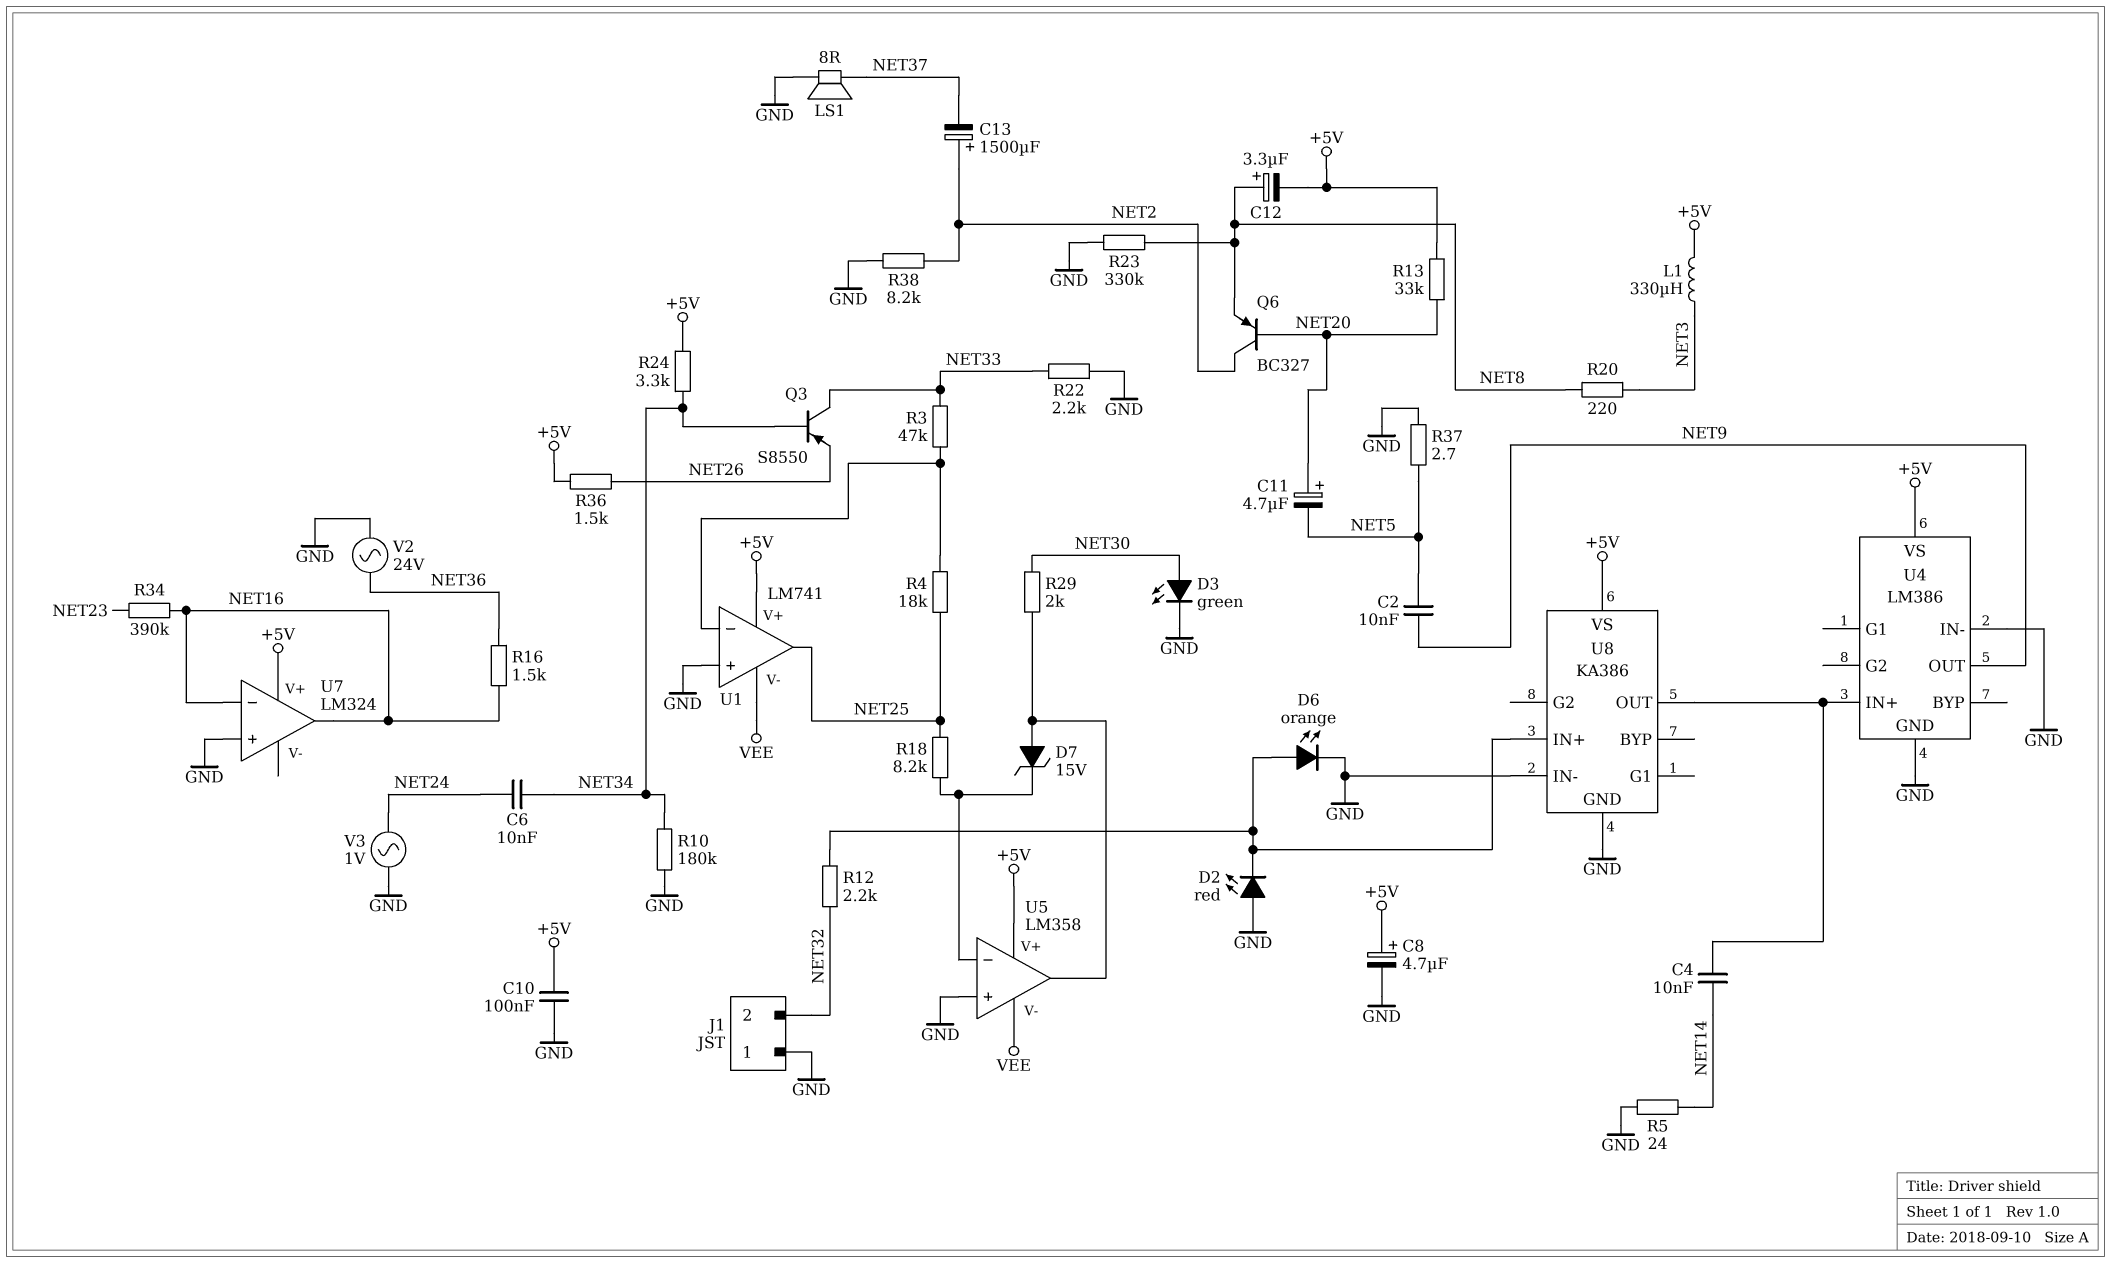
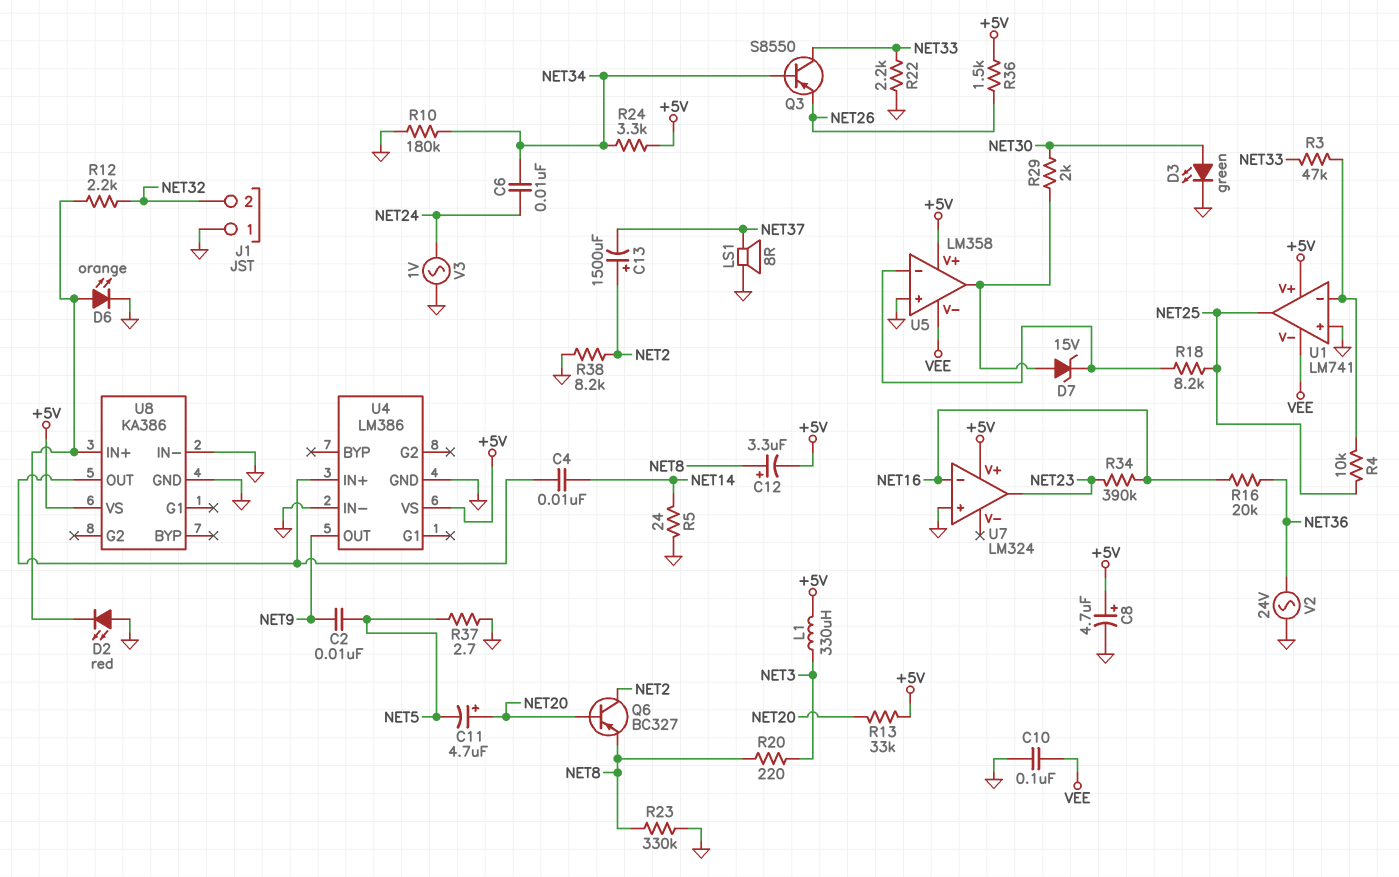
C10: 100nF (+5V, GND) -> 100nF (GND, VEE)
R4: 18k (NET25, U1/in-) -> 10k (NET25, U1/in-)
R16: 1.5k (NET16, NET36) -> 20k (NET16, NET36)
U7 pin out: NET16 -> NET23

